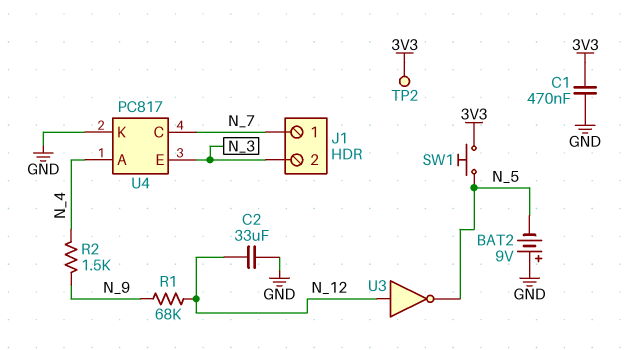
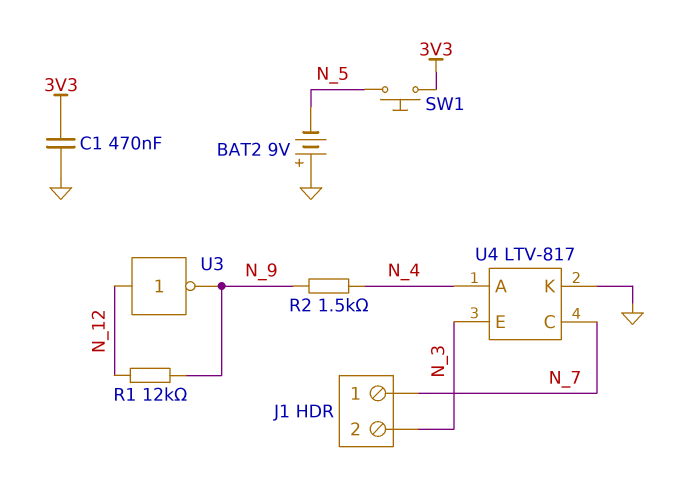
C2: 33uF (GND, N_12) -> none
R1: 68k (N_9, N_12) -> 12k (N_9, N_12)
TP2: test point (3V3) -> none
U3: NOT (in N_12, out N_5) -> NOT (in N_12, out N_9)
U4: PC817 -> LTV-817

